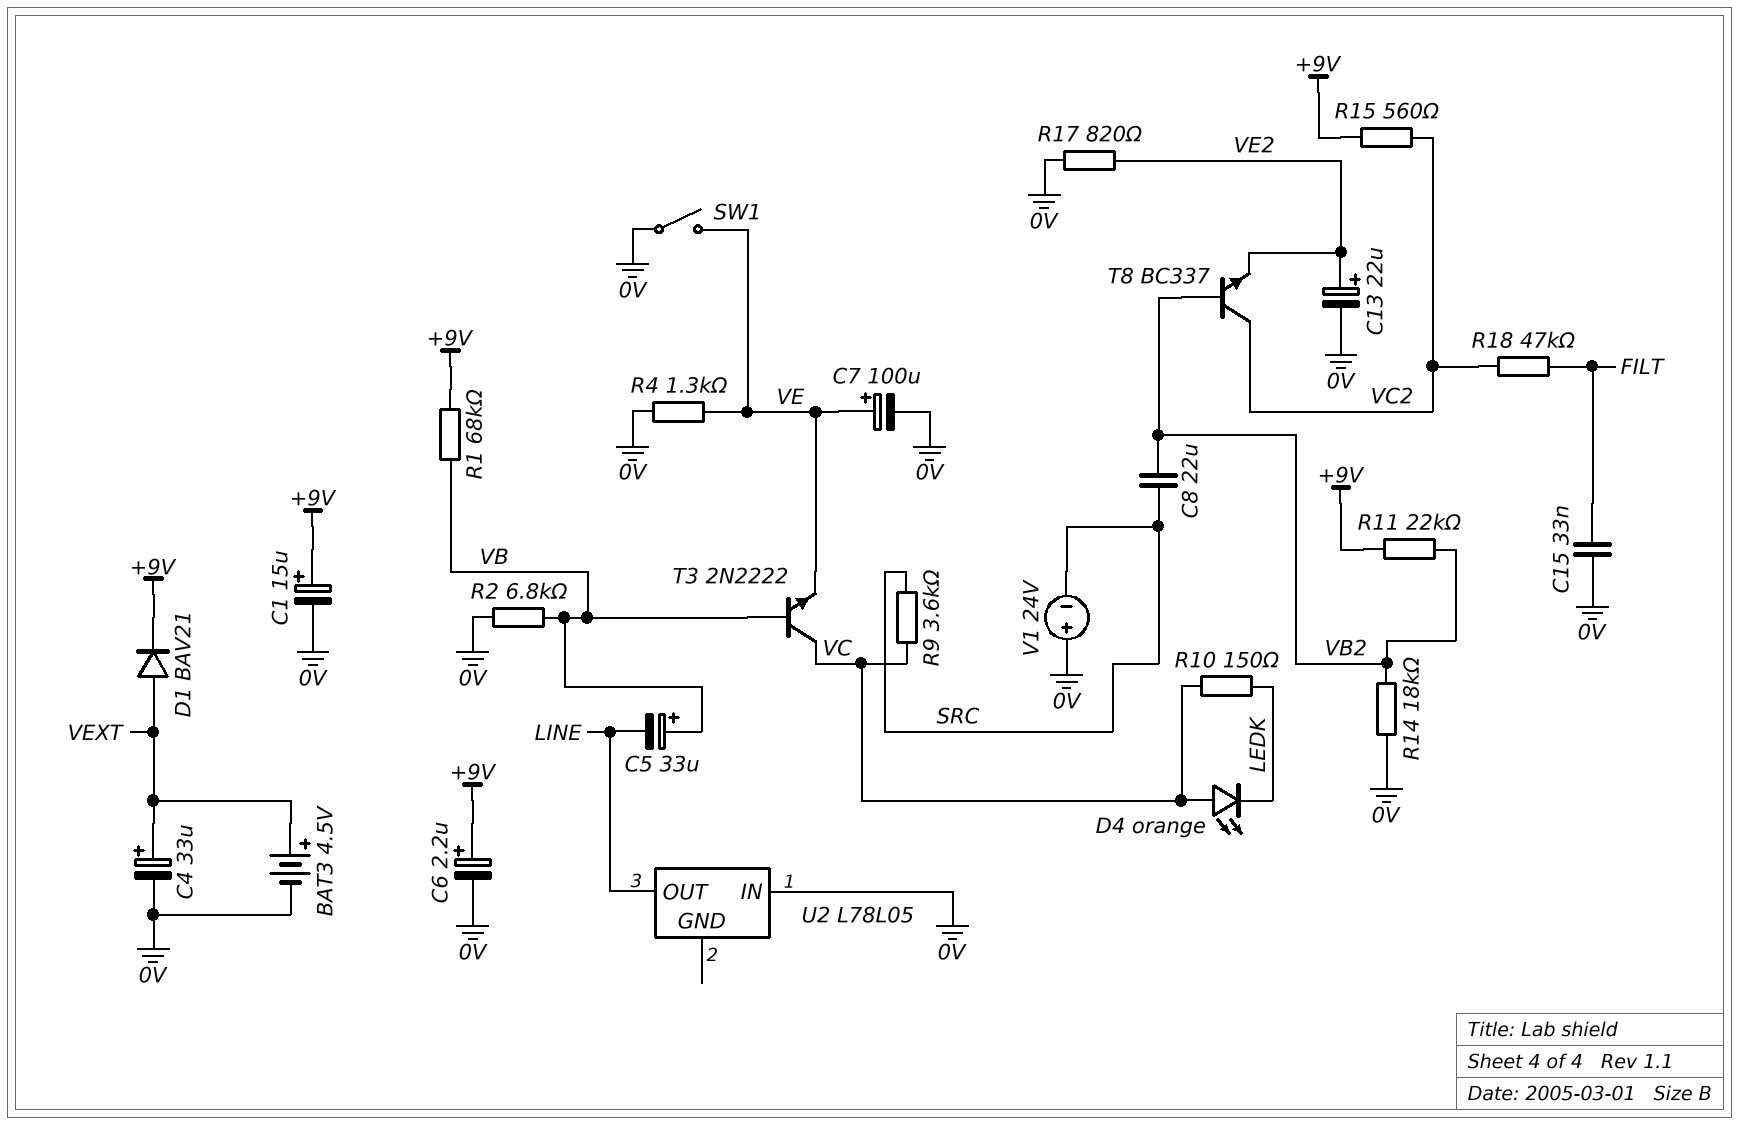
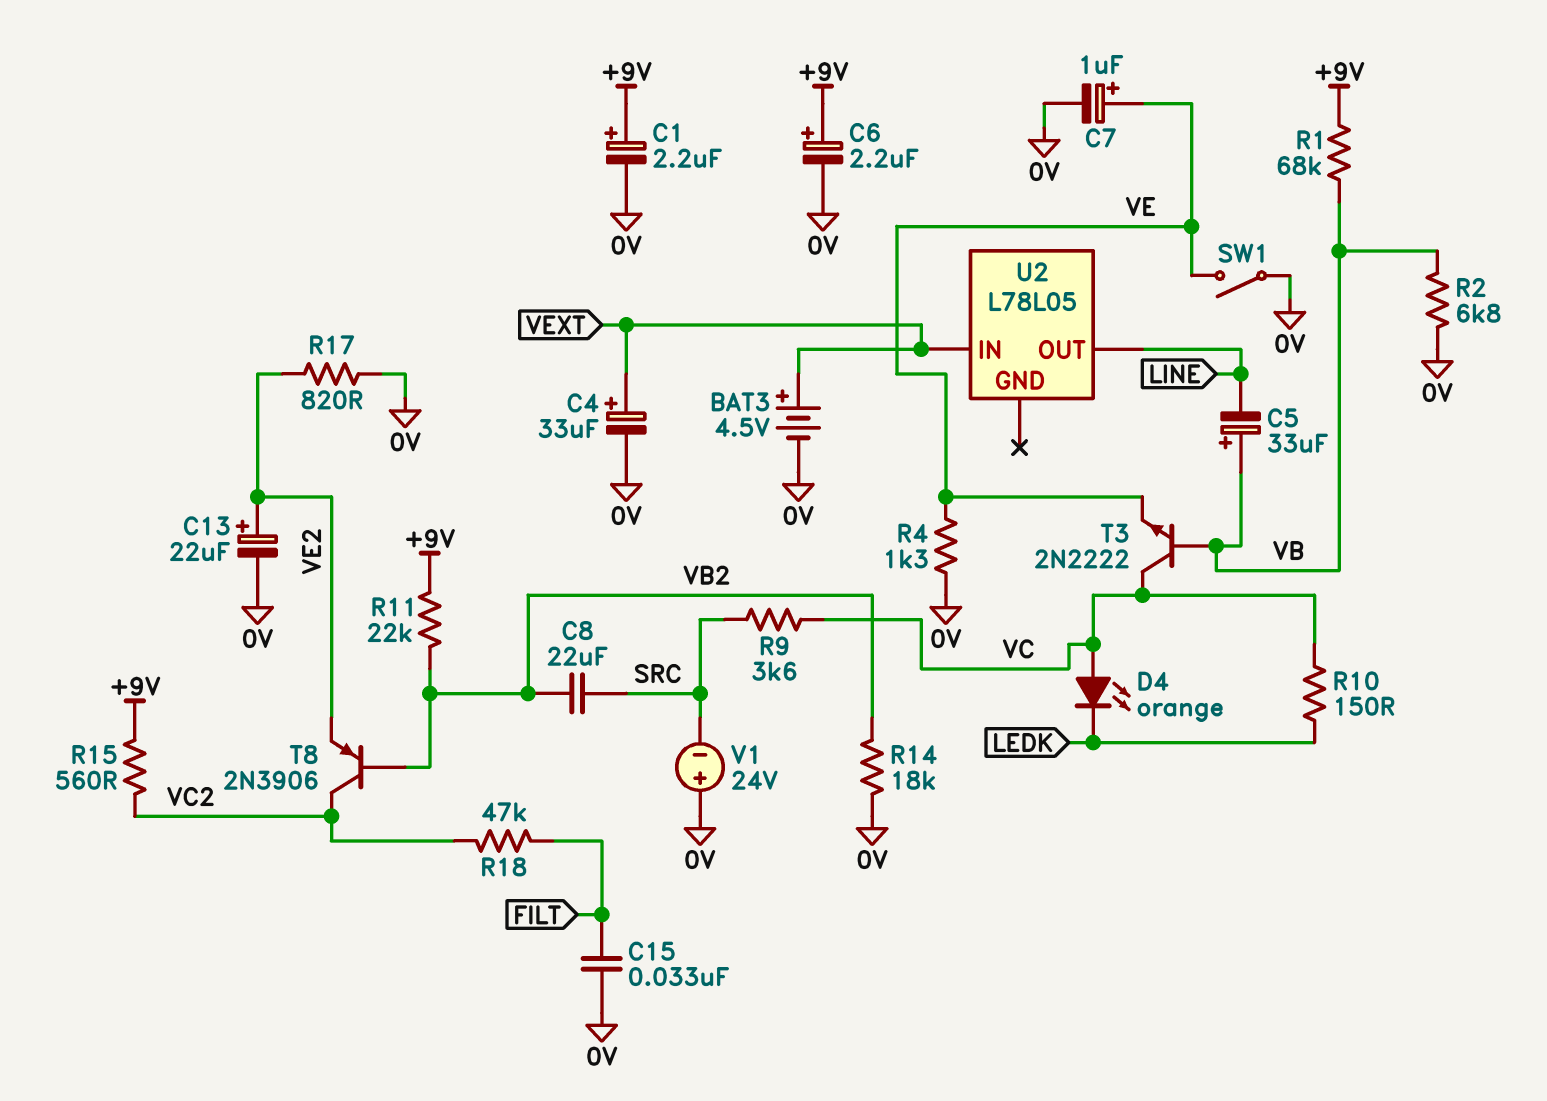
C1: 15uF (plus +9V, minus 0V) -> 2.2uF (plus +9V, minus 0V)
C7: 100uF (plus VE, minus 0V) -> 1uF (plus VE, minus 0V)
D1: diode BAV21 (A VEXT, K +9V) -> none
T8: NPN BC337 (B VB2, C VC2, E VE2) -> PNP 2N3906 (B VB2, C VC2, E VE2)
U2 pin IN: 0V -> VEXT

